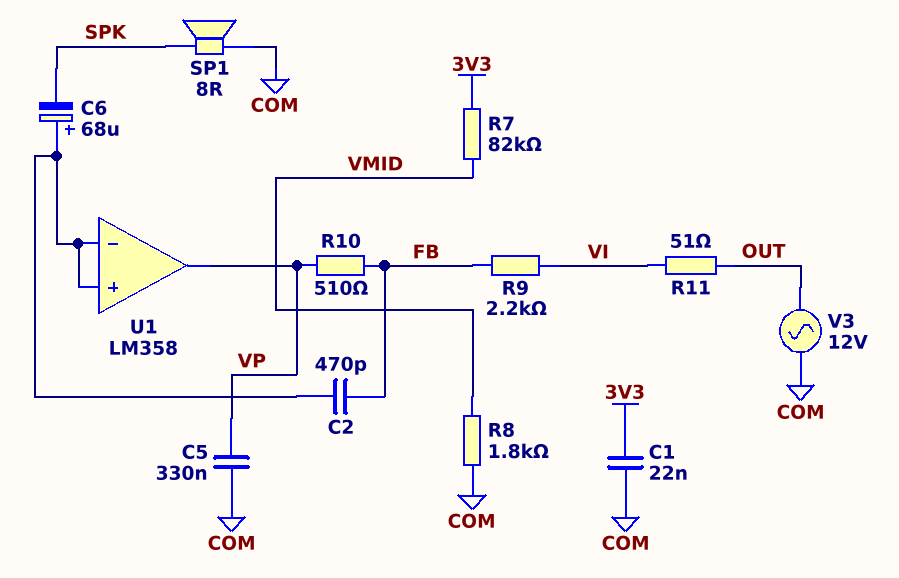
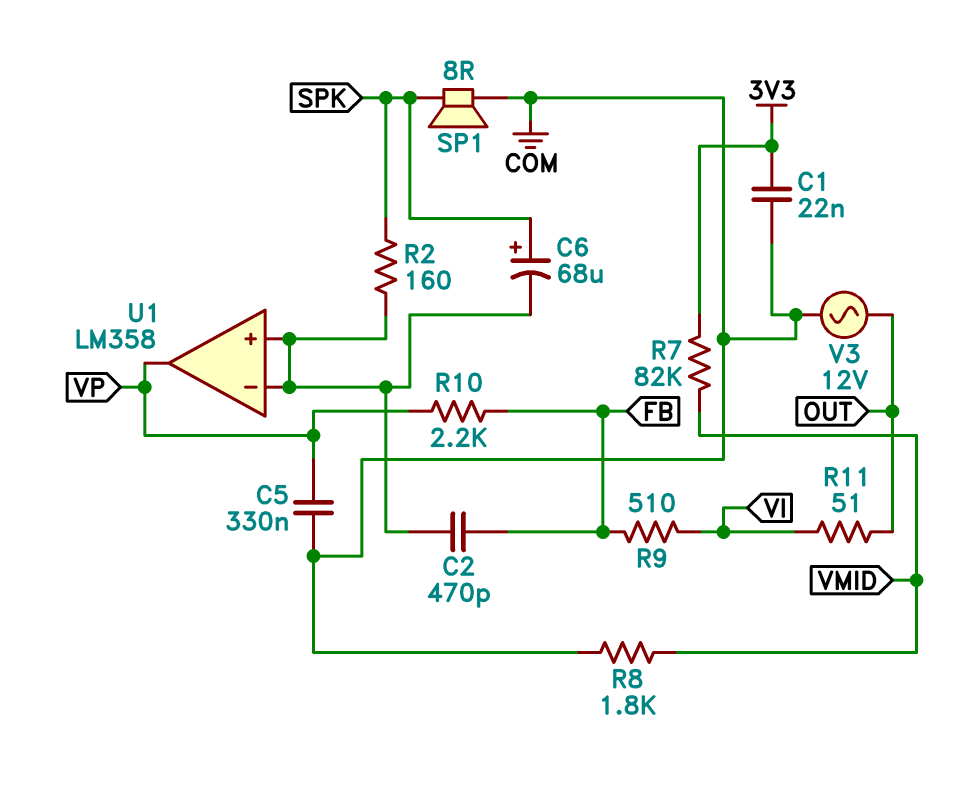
C6: 68uF (plus U1/in+, minus SPK) -> 68uF (plus SPK, minus U1/in+)
R2: none -> 160 (SPK, U1/in+)
R9: 2.2k (FB, VI) -> 510 (FB, VI)
R10: 510 (FB, VP) -> 2.2k (FB, VP)

